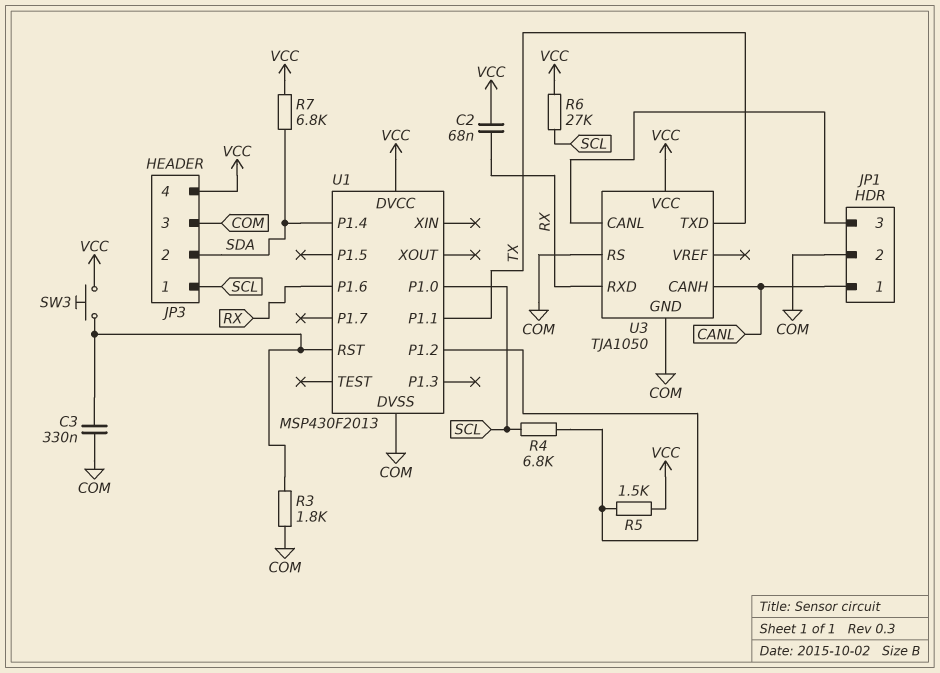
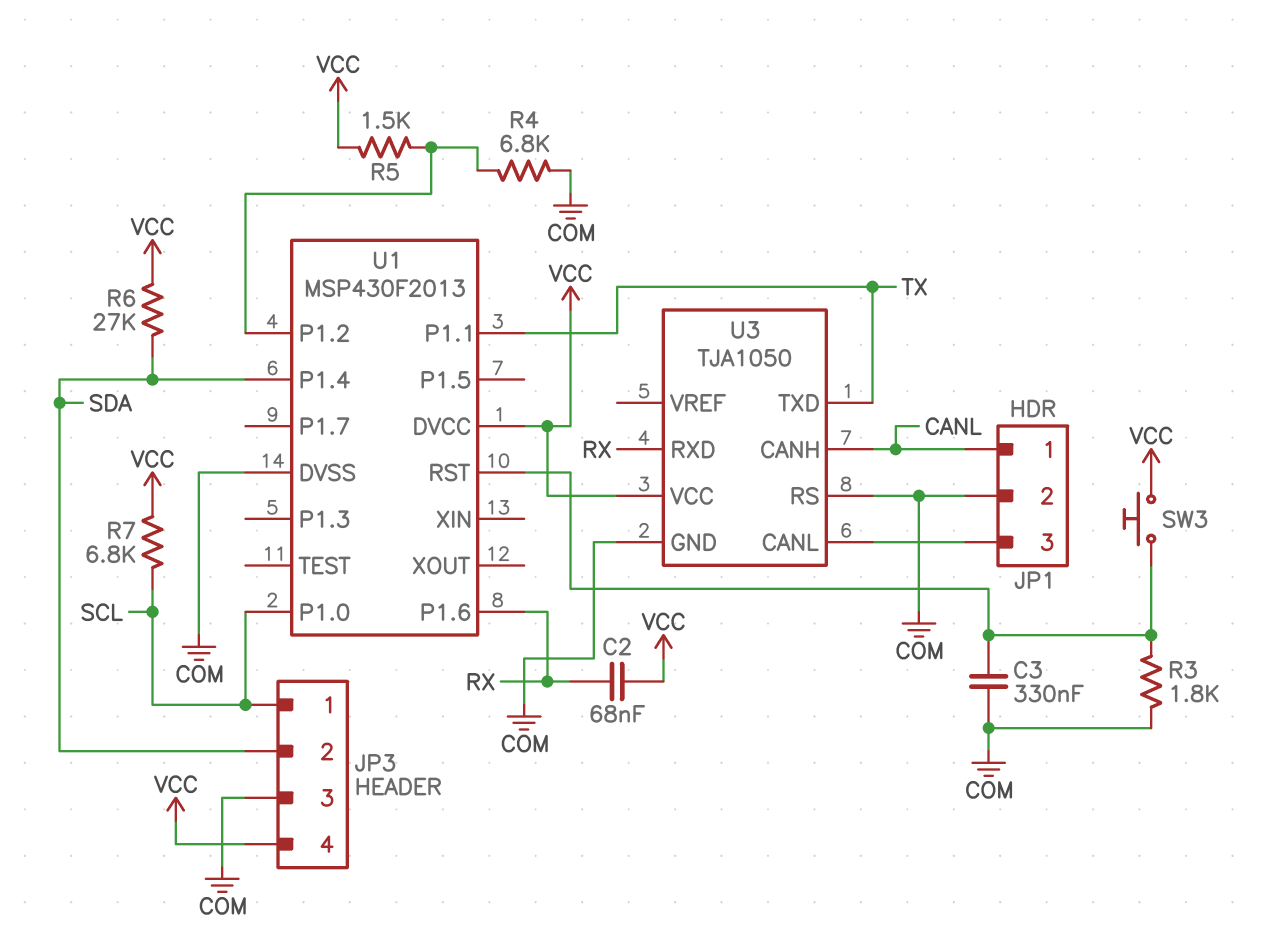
R4: 6.8k (SCL, U1/P1.2) -> 6.8k (COM, U1/P1.2)
R6: 27k (SCL, VCC) -> 27k (SDA, VCC)
R7: 6.8k (SDA, VCC) -> 6.8k (SCL, VCC)

